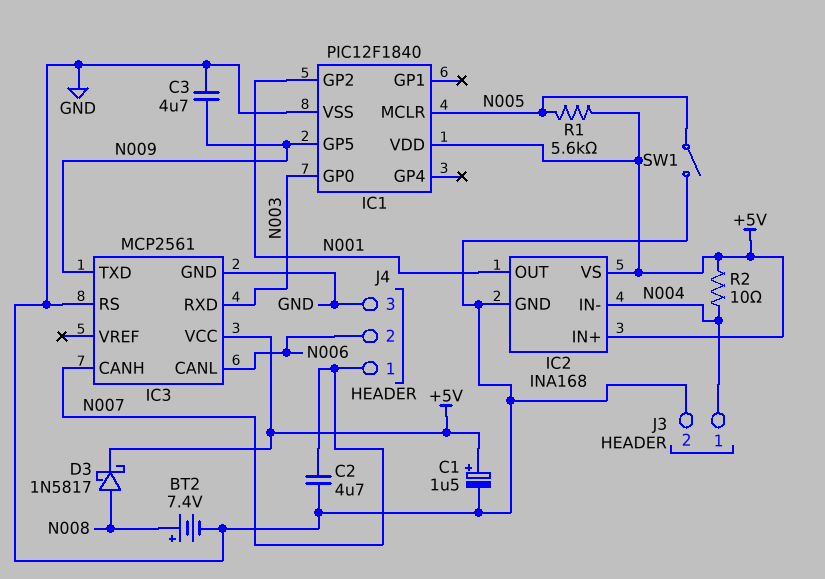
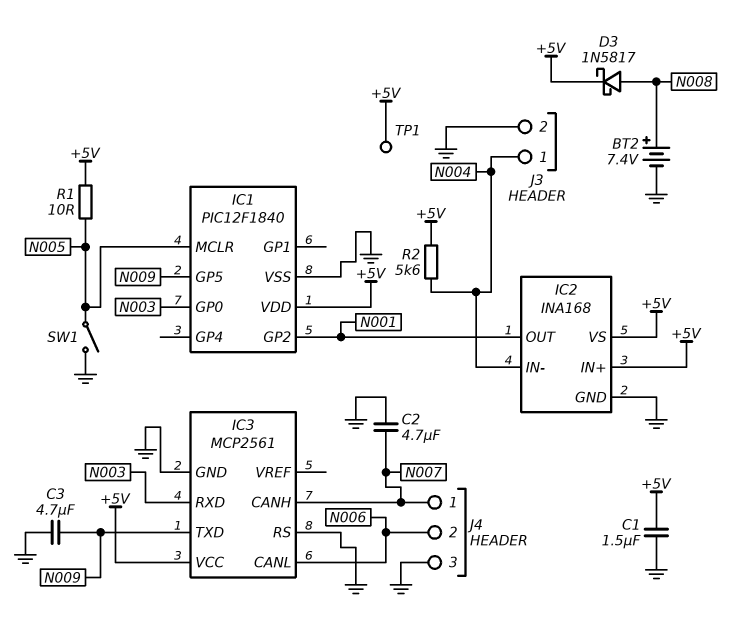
C1: 1.5uF (plus +5V, minus GND) -> 1.5uF (+5V, GND)
R1: 5.6k (+5V, N005) -> 10 (+5V, N005)
R2: 10 (+5V, N004) -> 5.6k (+5V, N004)
TP1: none -> test point (+5V)

